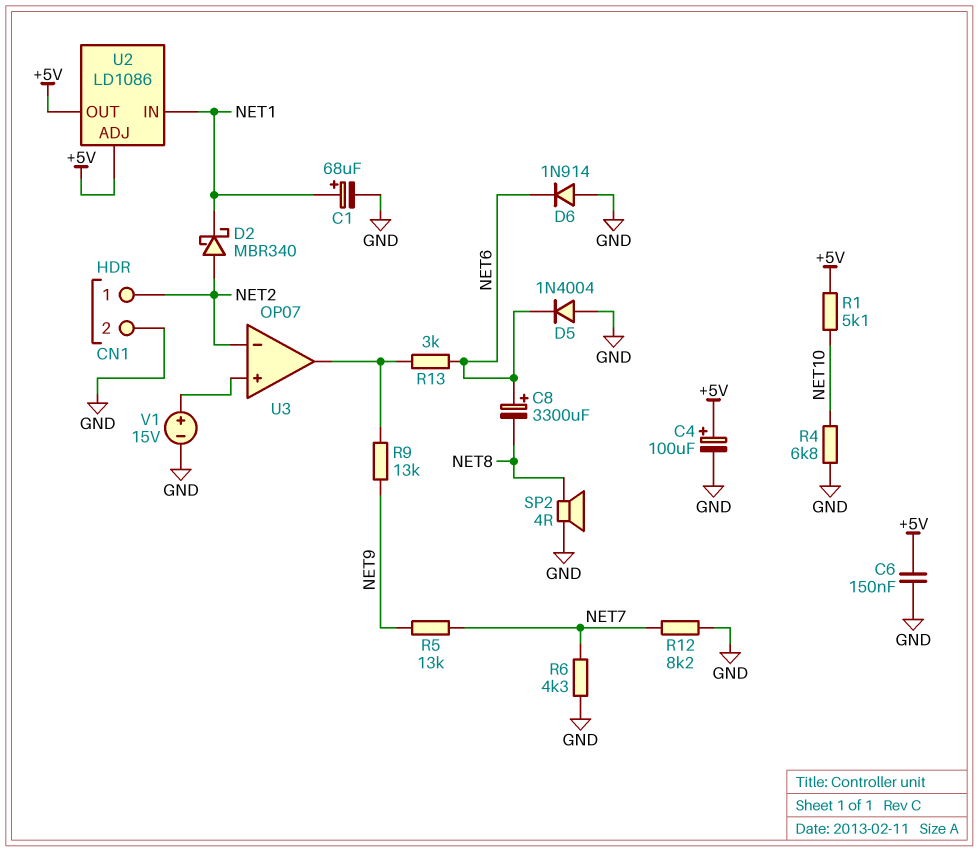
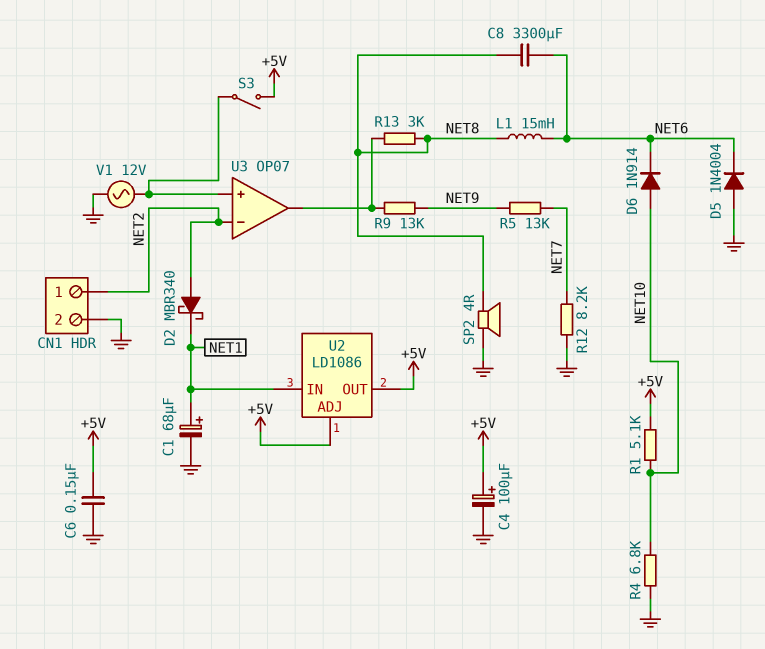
C8: 3300uF (plus NET6, minus NET8) -> 3300uF (NET6, NET8)
D6: diode 1N914 (A GND, K NET6) -> diode 1N914 (A NET10, K NET6)
L1: none -> 15mH (NET6, NET8)
R6: 4.3k (GND, NET7) -> none
R13: 3k (NET6, U3/out) -> 3k (NET8, U3/out)
S3: none -> switch (+5V, U3/in+)
V1: 15V (plus U3/in+, minus GND) -> AC 12V (GND, U3/in+)

